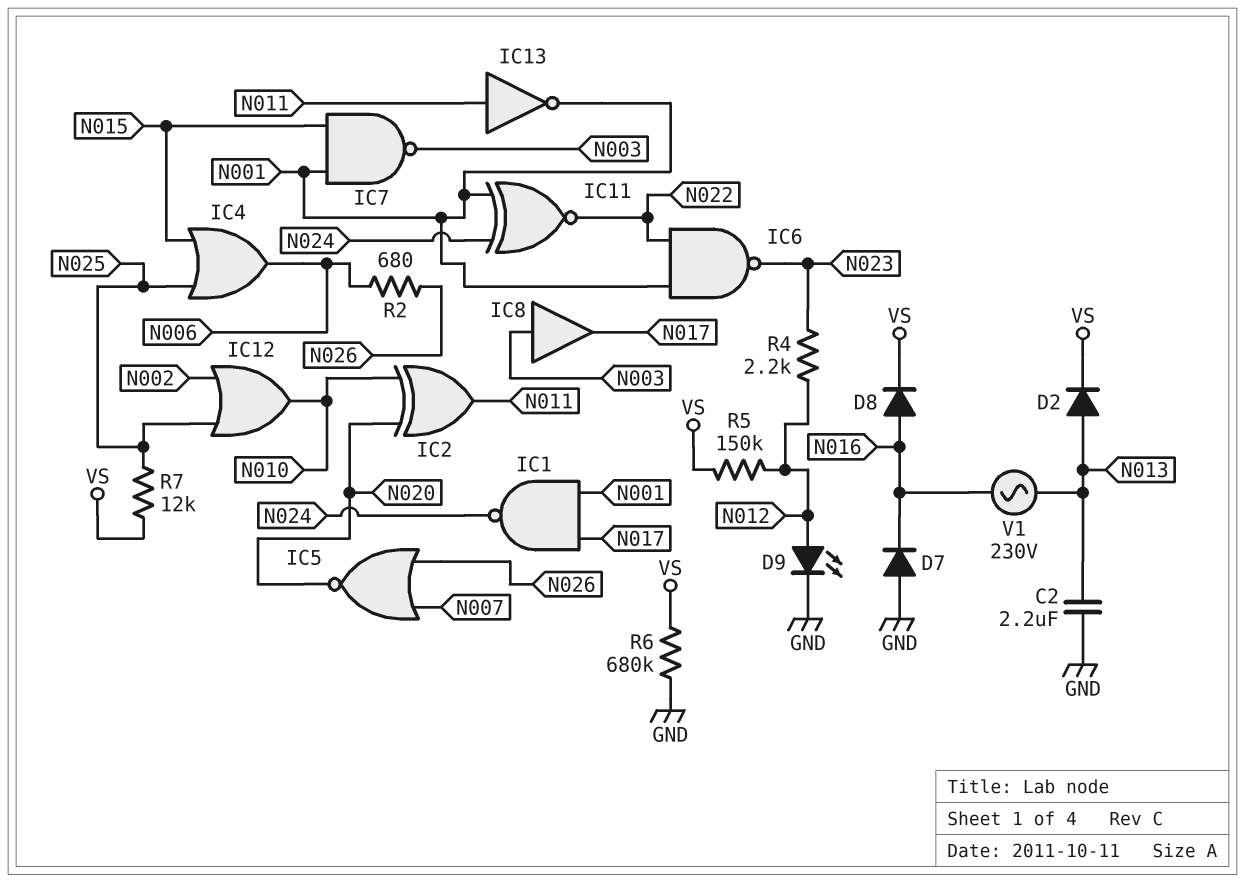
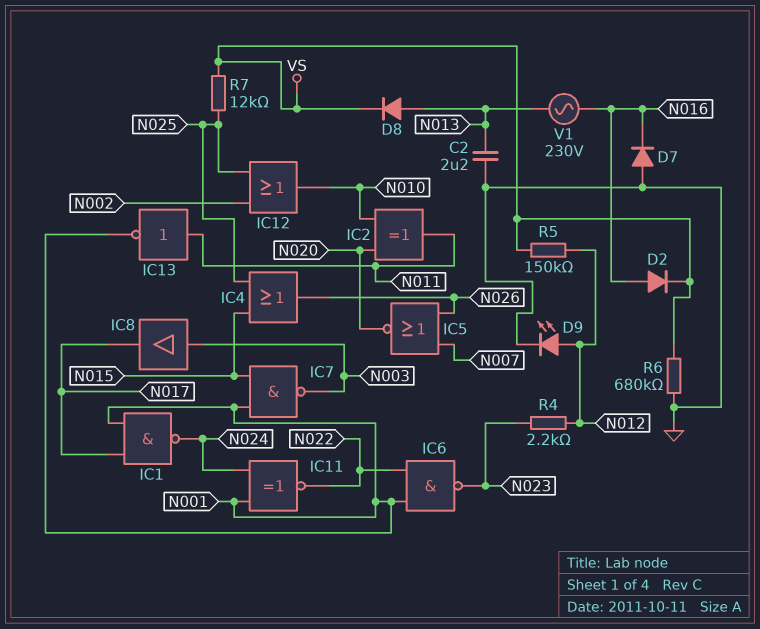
D2: diode (A N013, K VS) -> diode (A N016, K VS)
D8: diode (A N016, K VS) -> diode (A N013, K VS)
IC4: OR (in N015, in N025, out N006) -> OR (in N015, in N025, out N026)
R2: 680 (N006, N026) -> none

